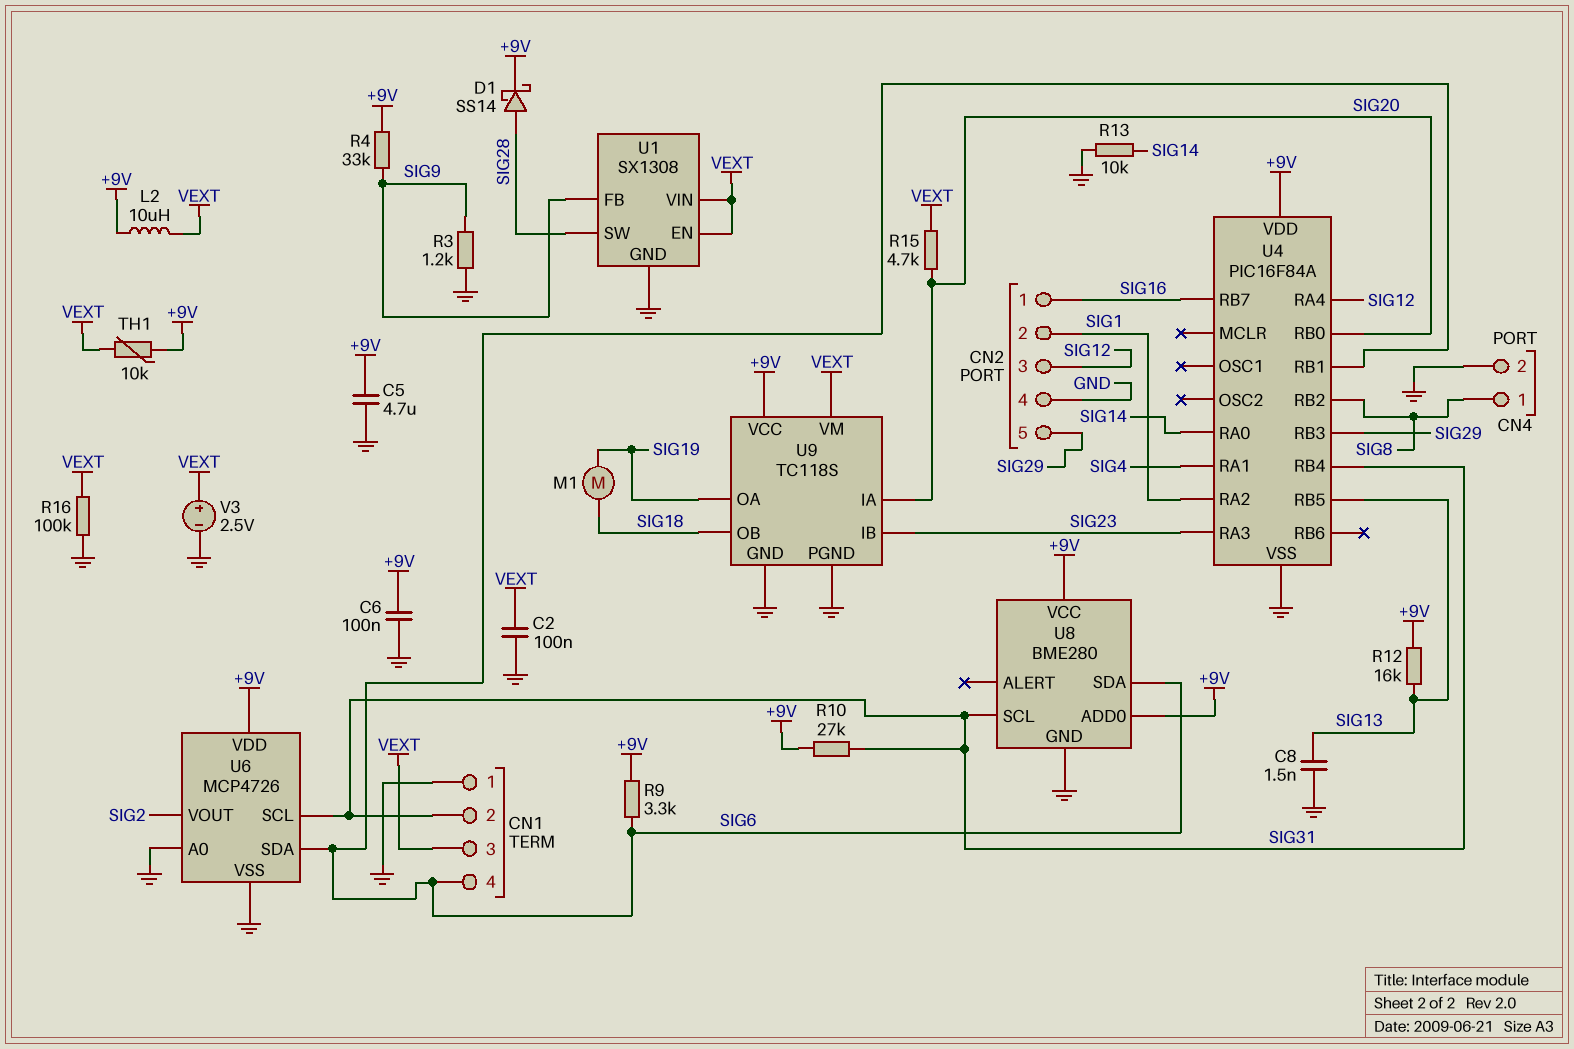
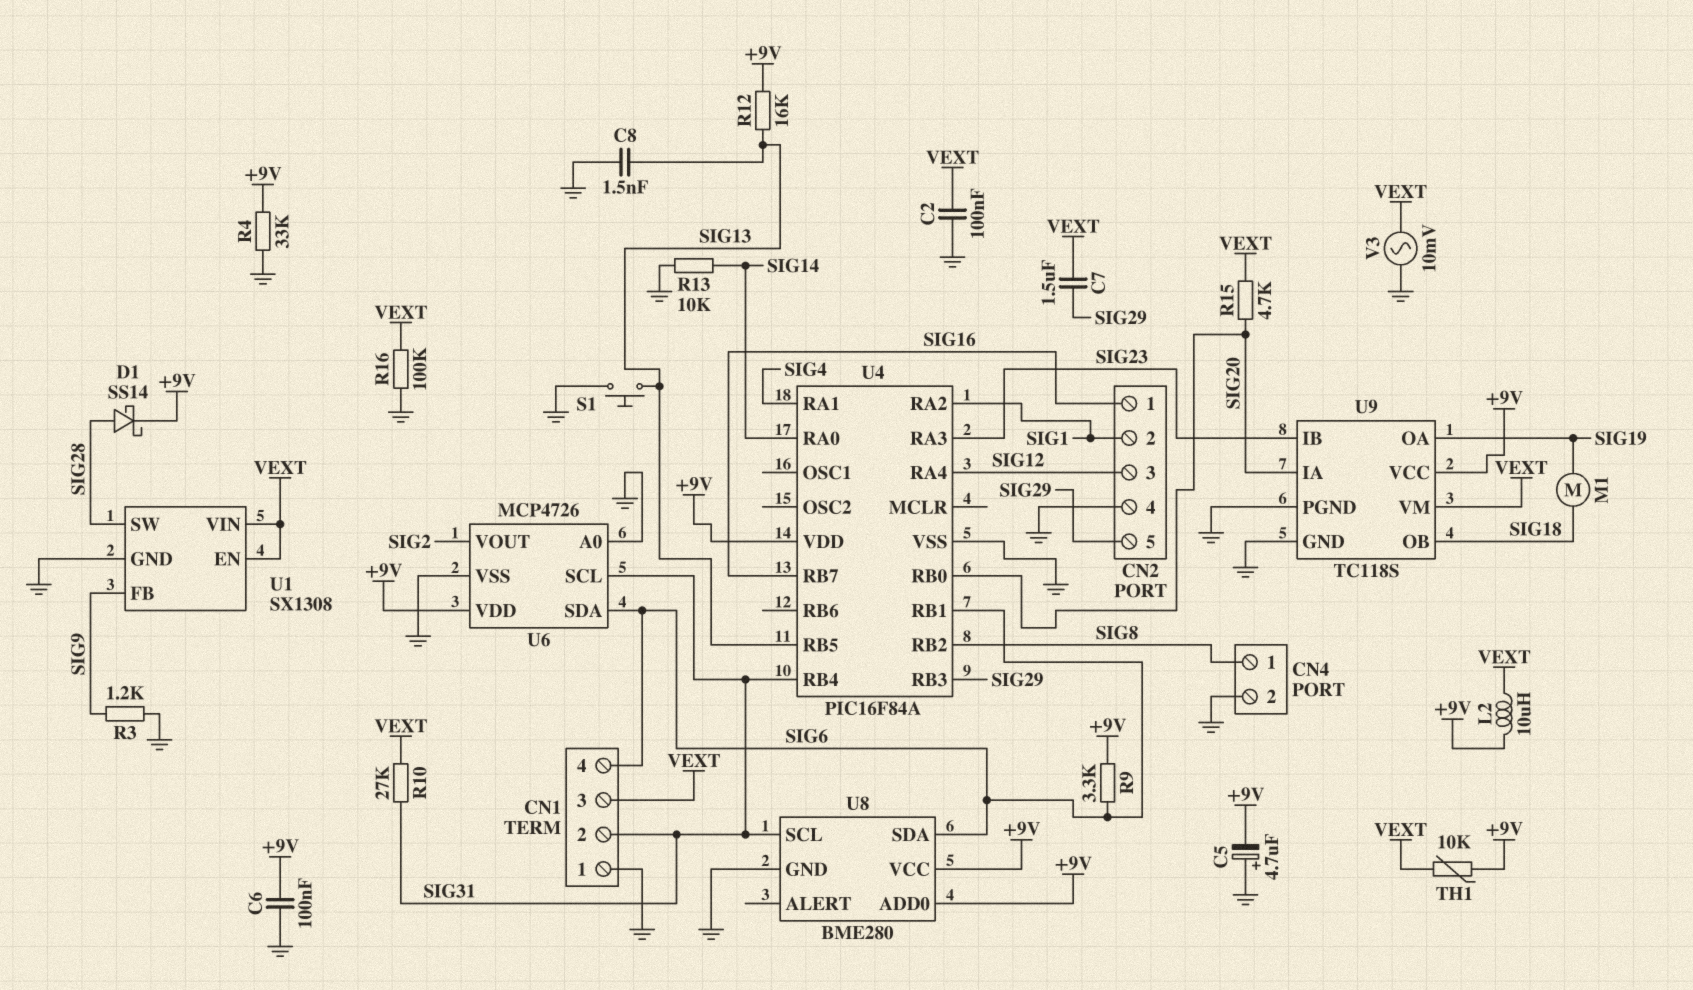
C5: 4.7uF (+9V, GND) -> 4.7uF (plus GND, minus +9V)
C7: none -> 1.5uF (SIG29, VEXT)
R4: 33k (+9V, SIG9) -> 33k (+9V, GND)
R10: 27k (+9V, SIG31) -> 27k (SIG31, VEXT)
S1: none -> button (GND, SIG13)
V3: 2.5V (plus VEXT, minus GND) -> AC 10mV (GND, VEXT)

